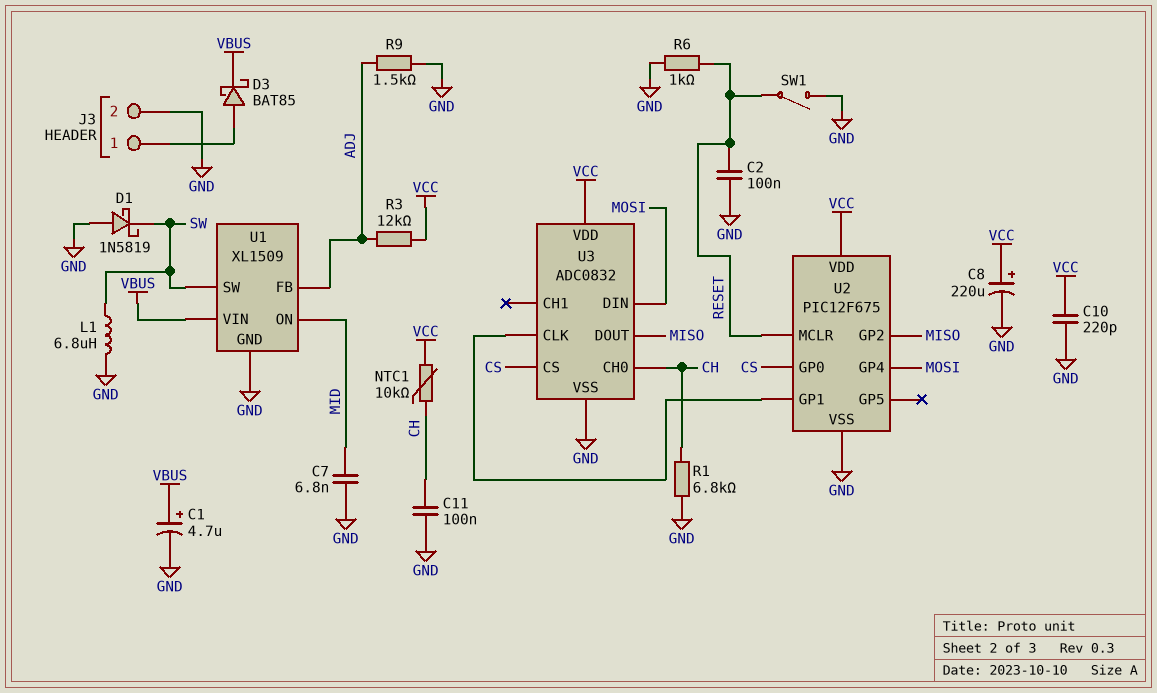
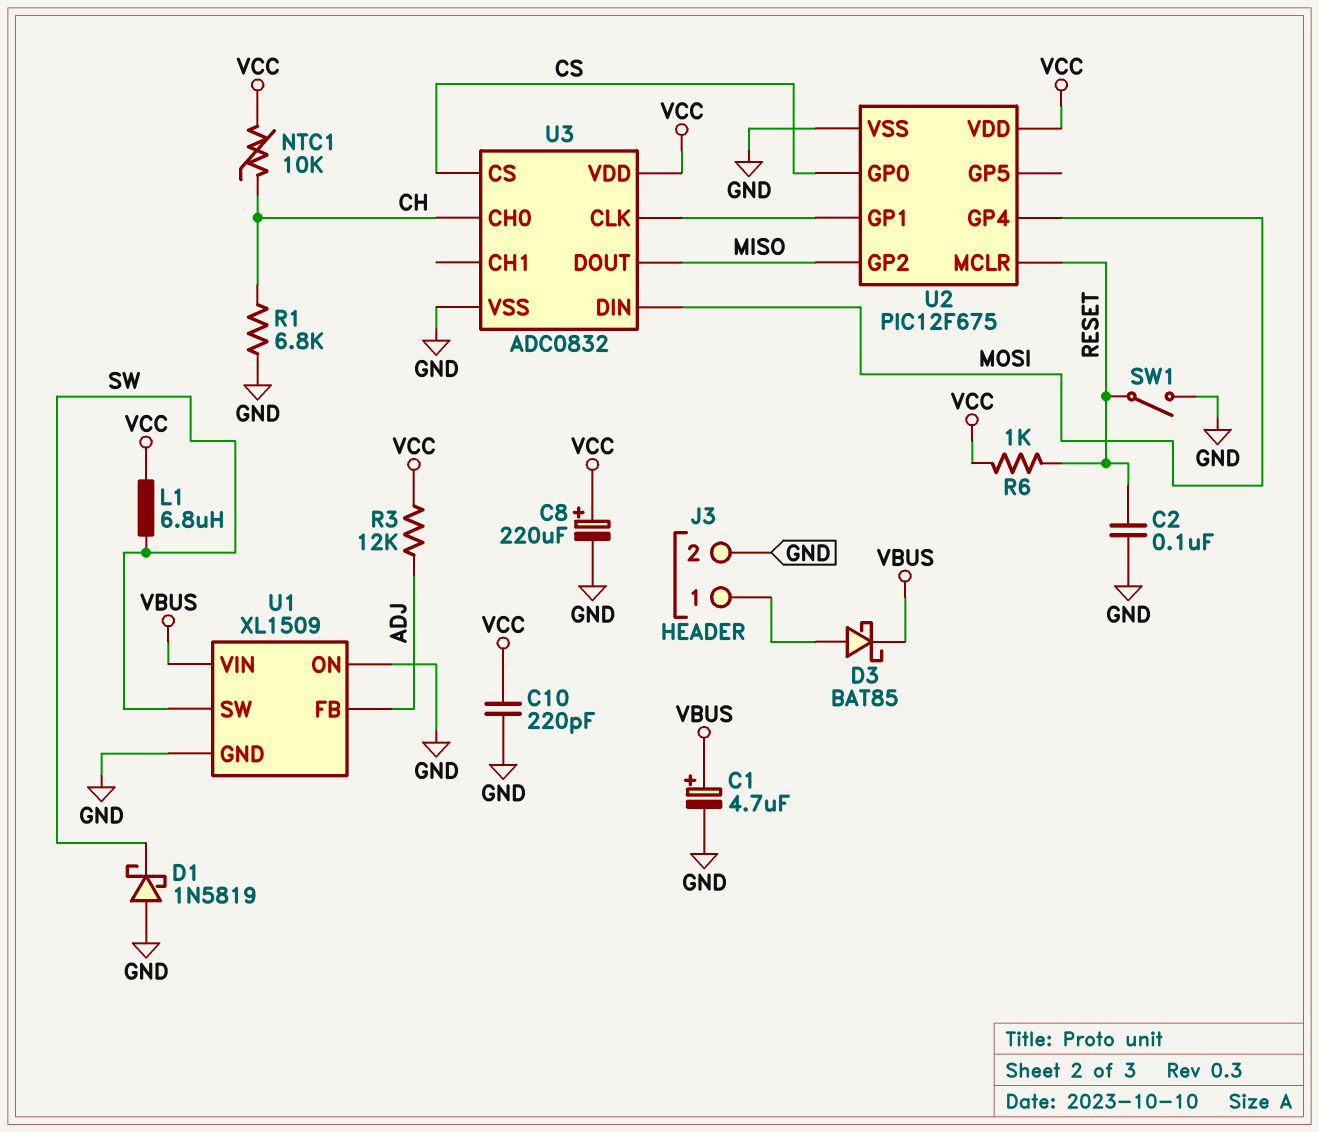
C7: 6.8nF (GND, MID) -> none
C11: 100nF (CH, GND) -> none
L1: 6.8uH (GND, SW) -> 6.8uH (SW, VCC)
R6: 1k (GND, RESET) -> 1k (RESET, VCC)
R9: 1.5k (ADJ, GND) -> none
U1 pin ON: MID -> GND

